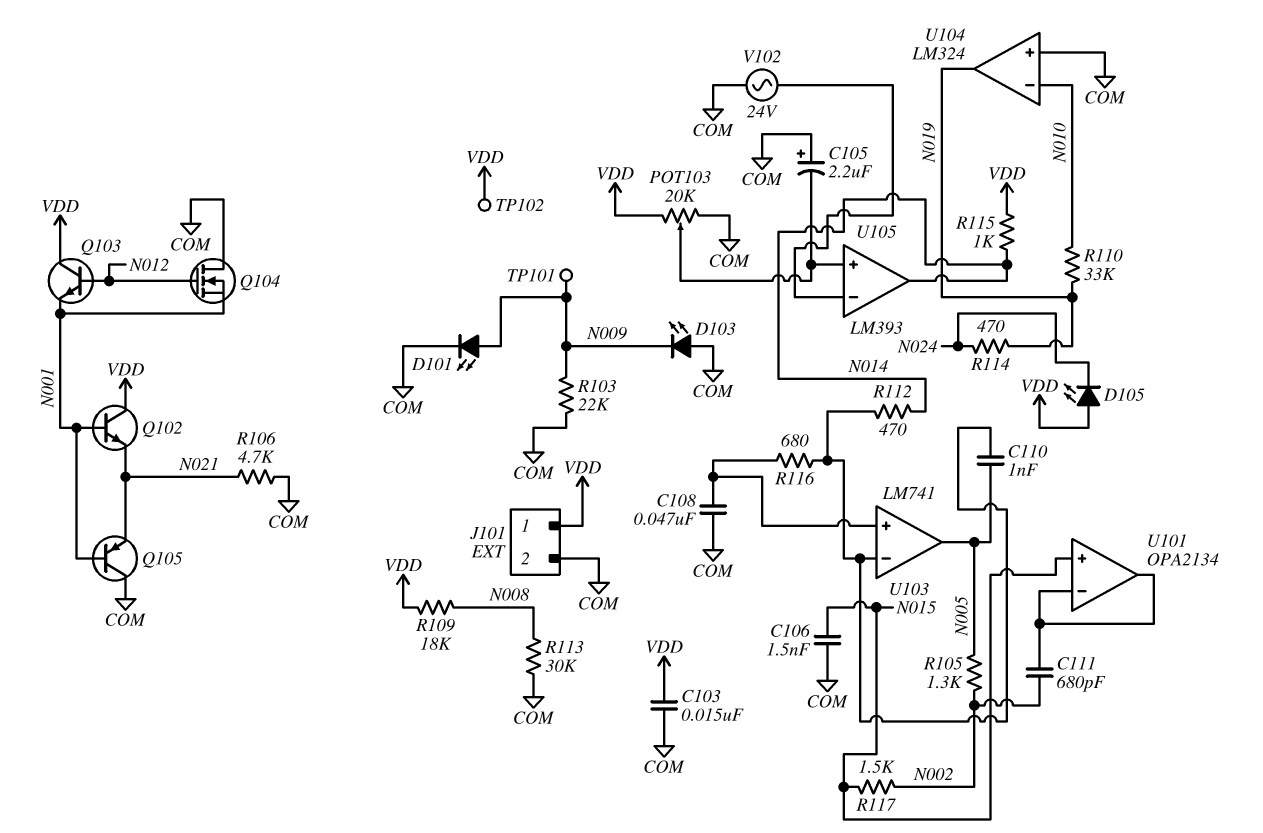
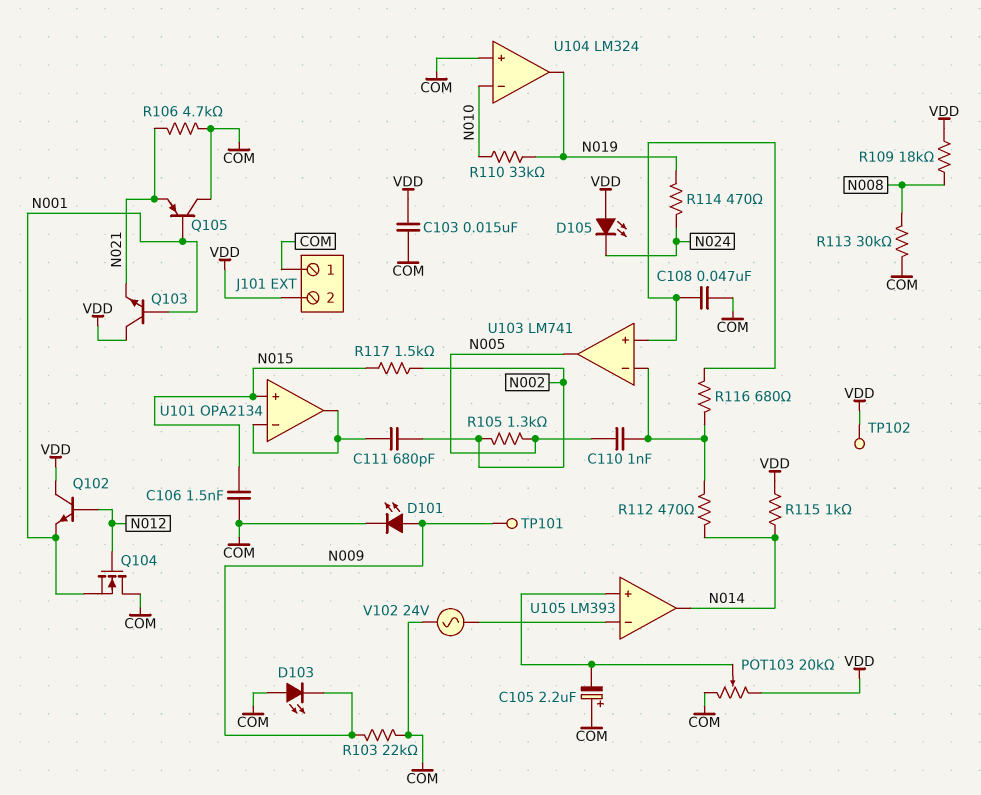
J101 pin 1: VDD -> COM
J101 pin 2: COM -> VDD
Q102: NPN (B N001, C VDD, E N021) -> NPN (B N012, C VDD, E N001)
Q103: NPN (B N012, C VDD, E N001) -> NPN (B N001, C VDD, E N021)

